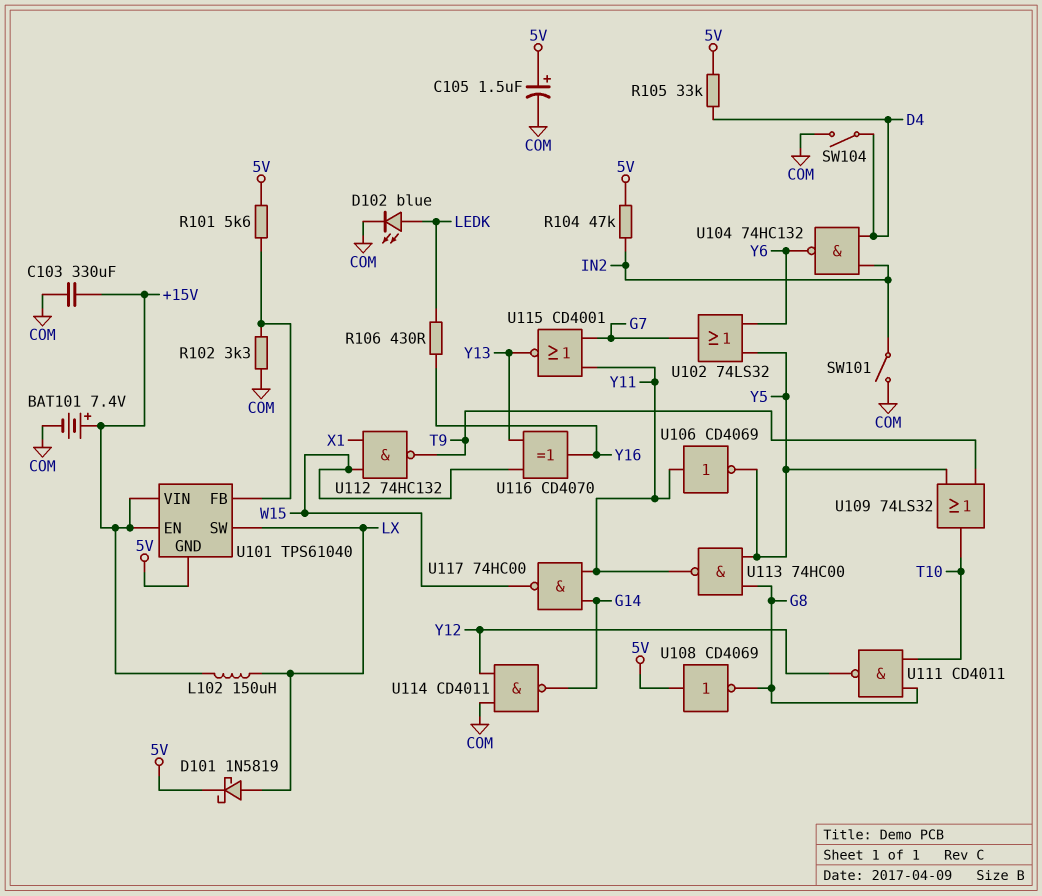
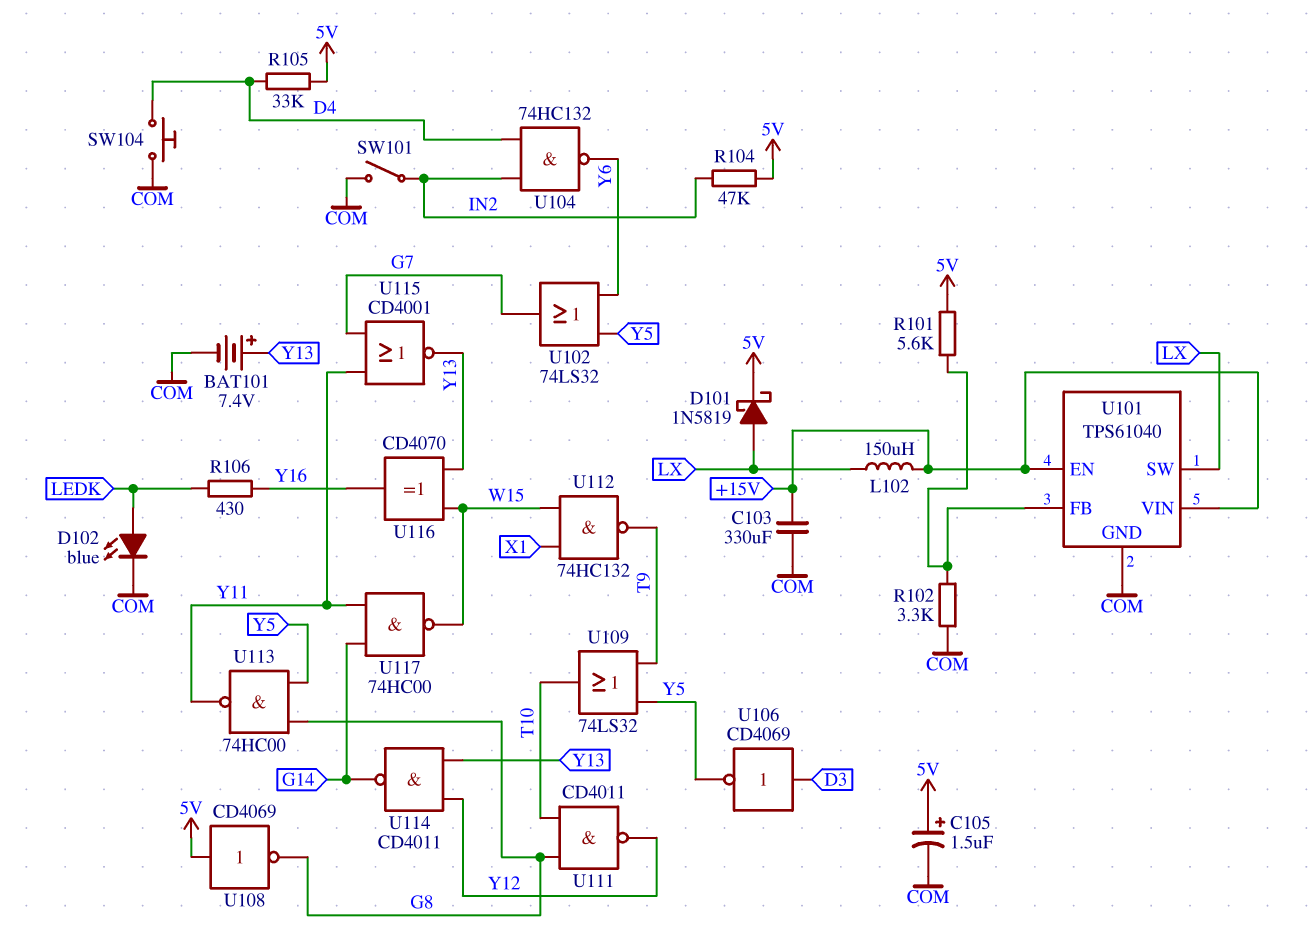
BAT101: 7.4V (plus +15V, minus COM) -> 7.4V (plus Y13, minus COM)
SW104: switch (COM, D4) -> button (COM, D4)
U101 pin GND: 5V -> COM
U106: NOT CD4069 (in Y11, out Y5) -> NOT CD4069 (in D3, out Y5)
U114: NAND CD4011 (in COM, in Y12, out G14) -> NAND CD4011 (in Y12, in Y13, out G14)

